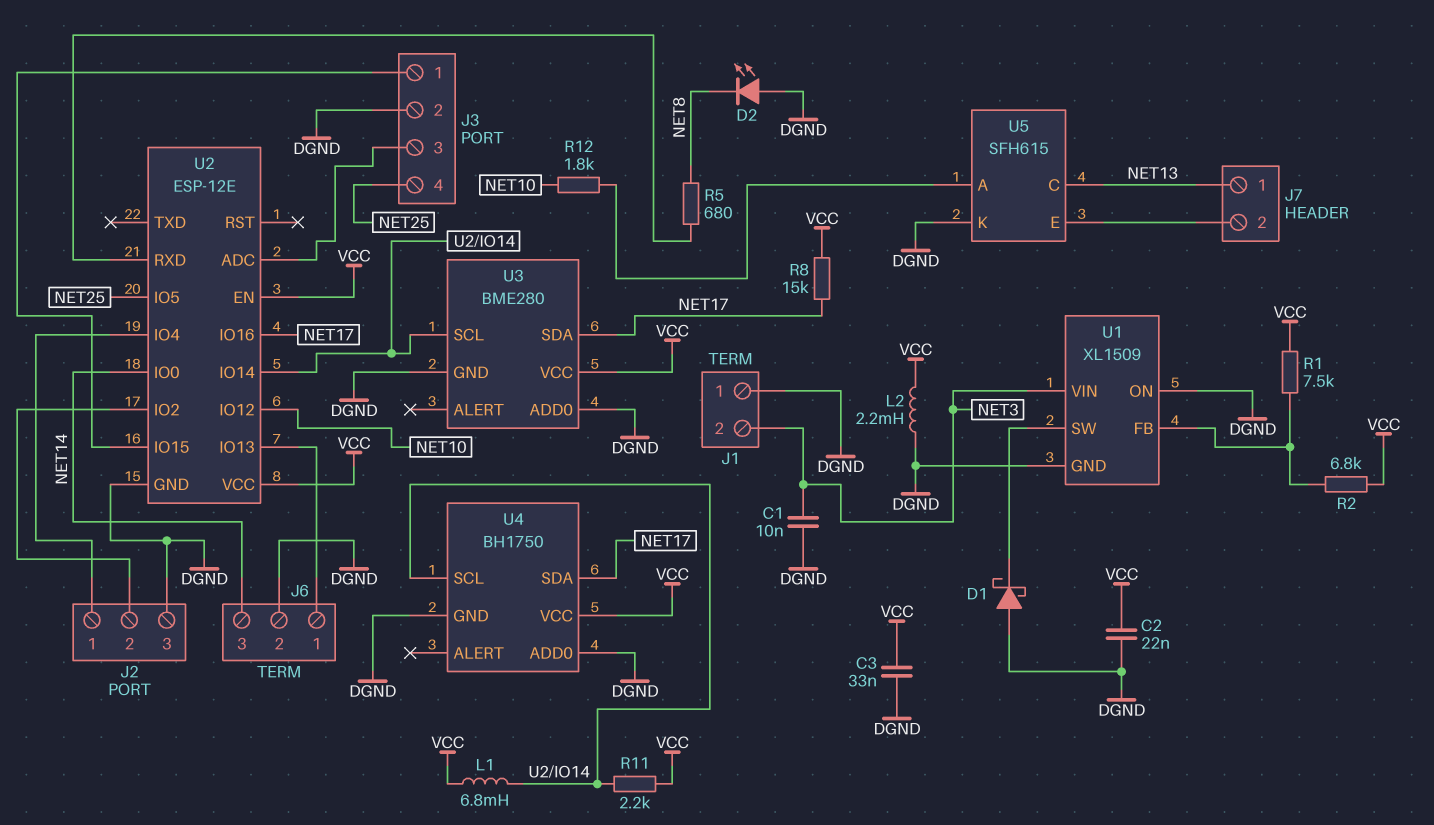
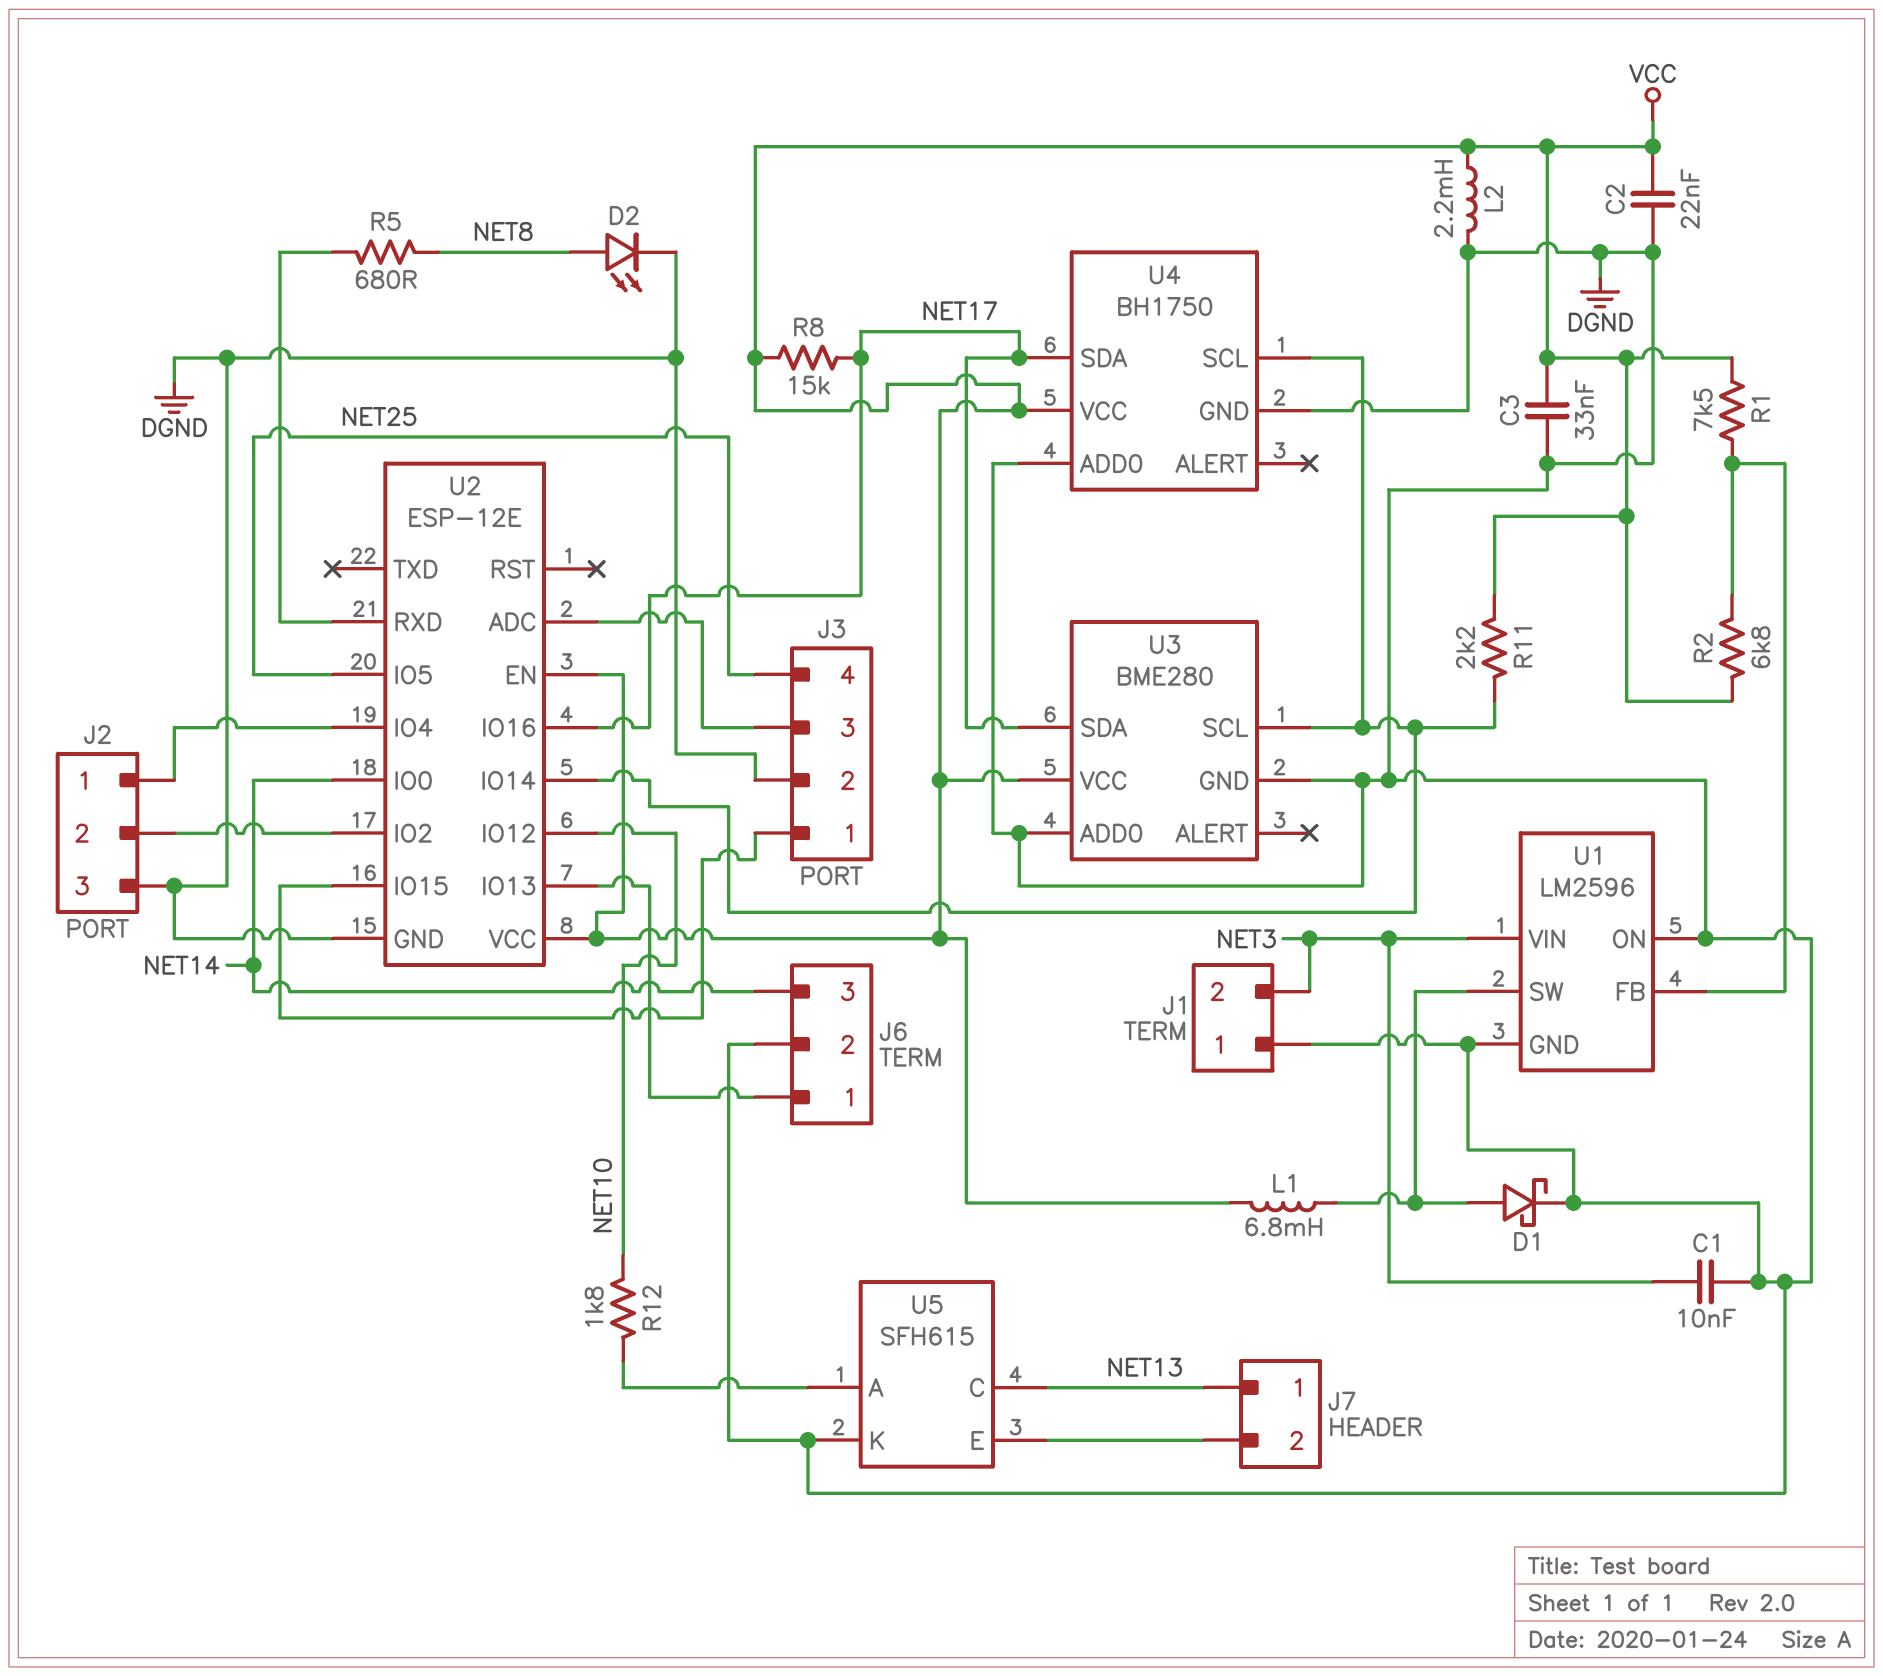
D1: schottky (A DGND, K U1/SW) -> schottky (A U1/SW, K DGND)
D2: LED (A DGND, K NET8) -> LED (A NET8, K DGND)
L1: 6.8mH (U2/IO14, VCC) -> 6.8mH (U1/SW, VCC)
U1: XL1509 -> LM2596

